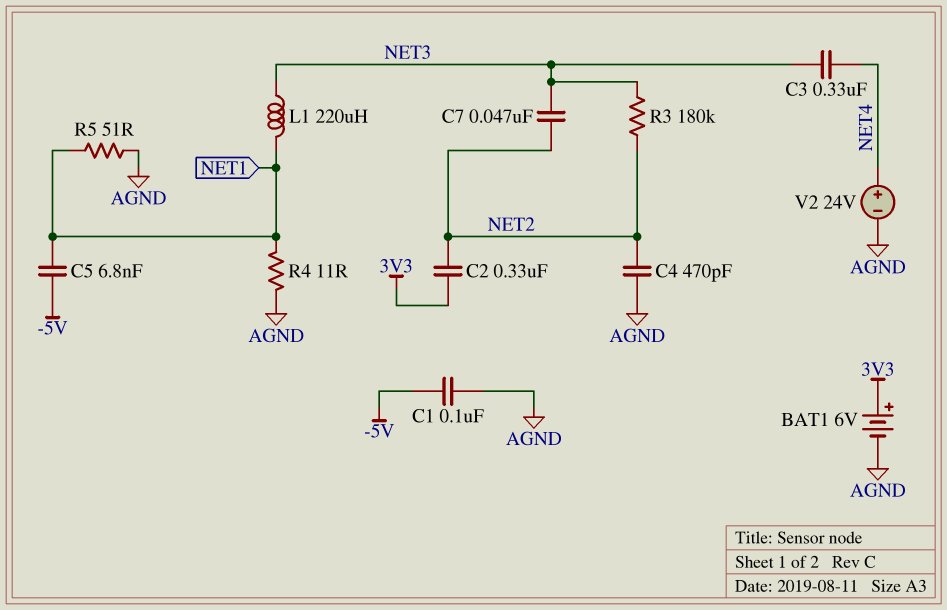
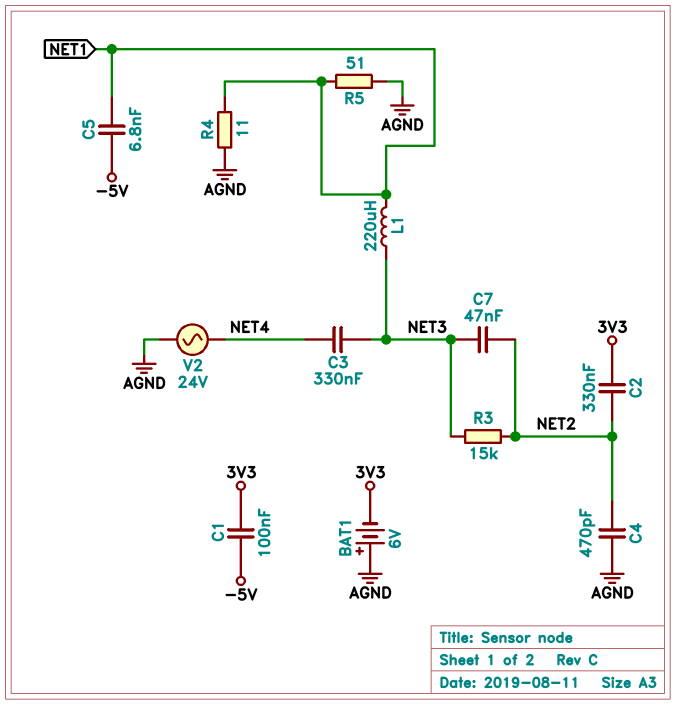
BAT1: 6V (plus 3V3, minus AGND) -> 6V (plus AGND, minus 3V3)
C1: 100nF (-5V, AGND) -> 100nF (-5V, 3V3)
R3: 180k (NET2, NET3) -> 15k (NET2, NET3)
V2: 24V (plus NET4, minus AGND) -> AC 24V (AGND, NET4)

